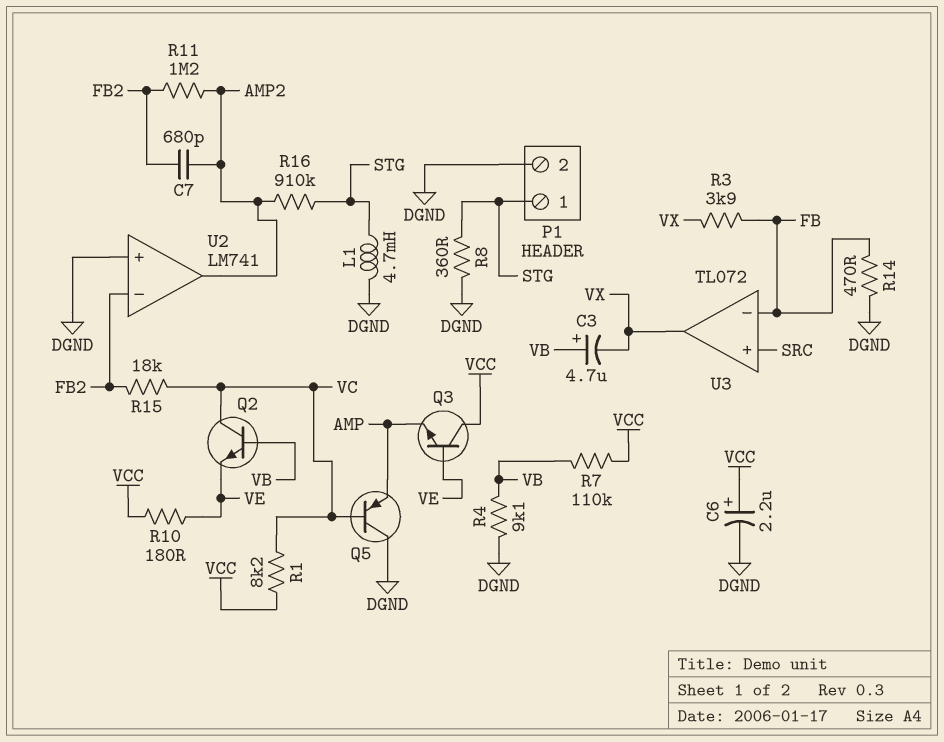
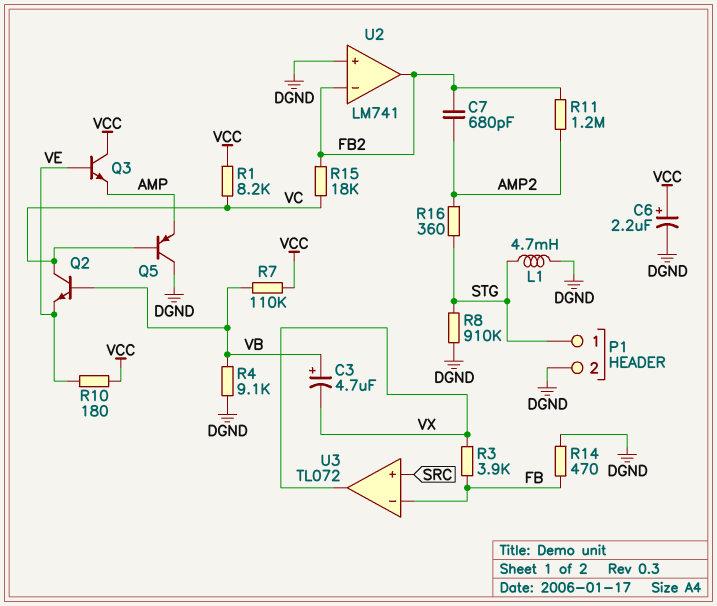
R8: 360 (DGND, STG) -> 910k (DGND, STG)
R16: 910k (AMP2, STG) -> 360 (AMP2, STG)
U2 pin out: AMP2 -> FB2

